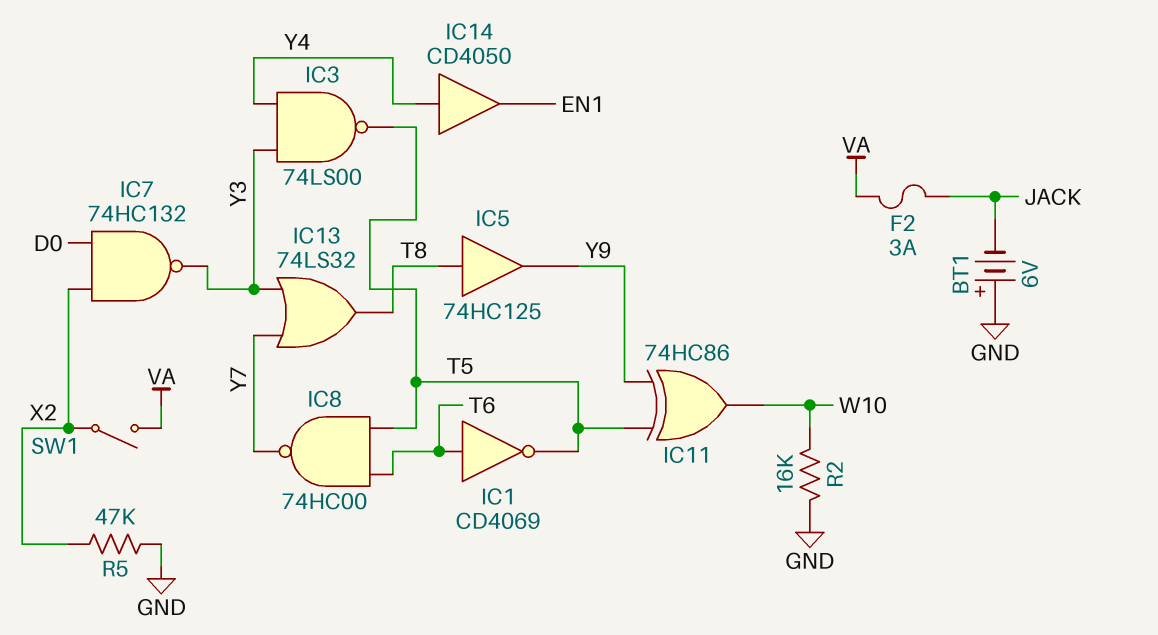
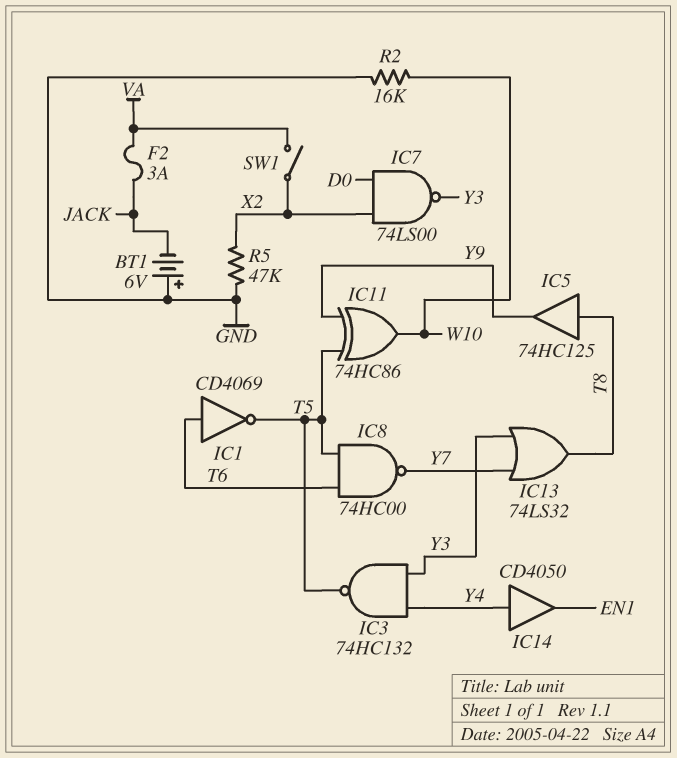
IC3: NAND 74LS00 (in Y3, in Y4, out T5) -> NAND 74HC132 (in Y3, in Y4, out T5)
IC7: NAND 74HC132 (in D0, in X2, out Y3) -> NAND 74LS00 (in D0, in X2, out Y3)

